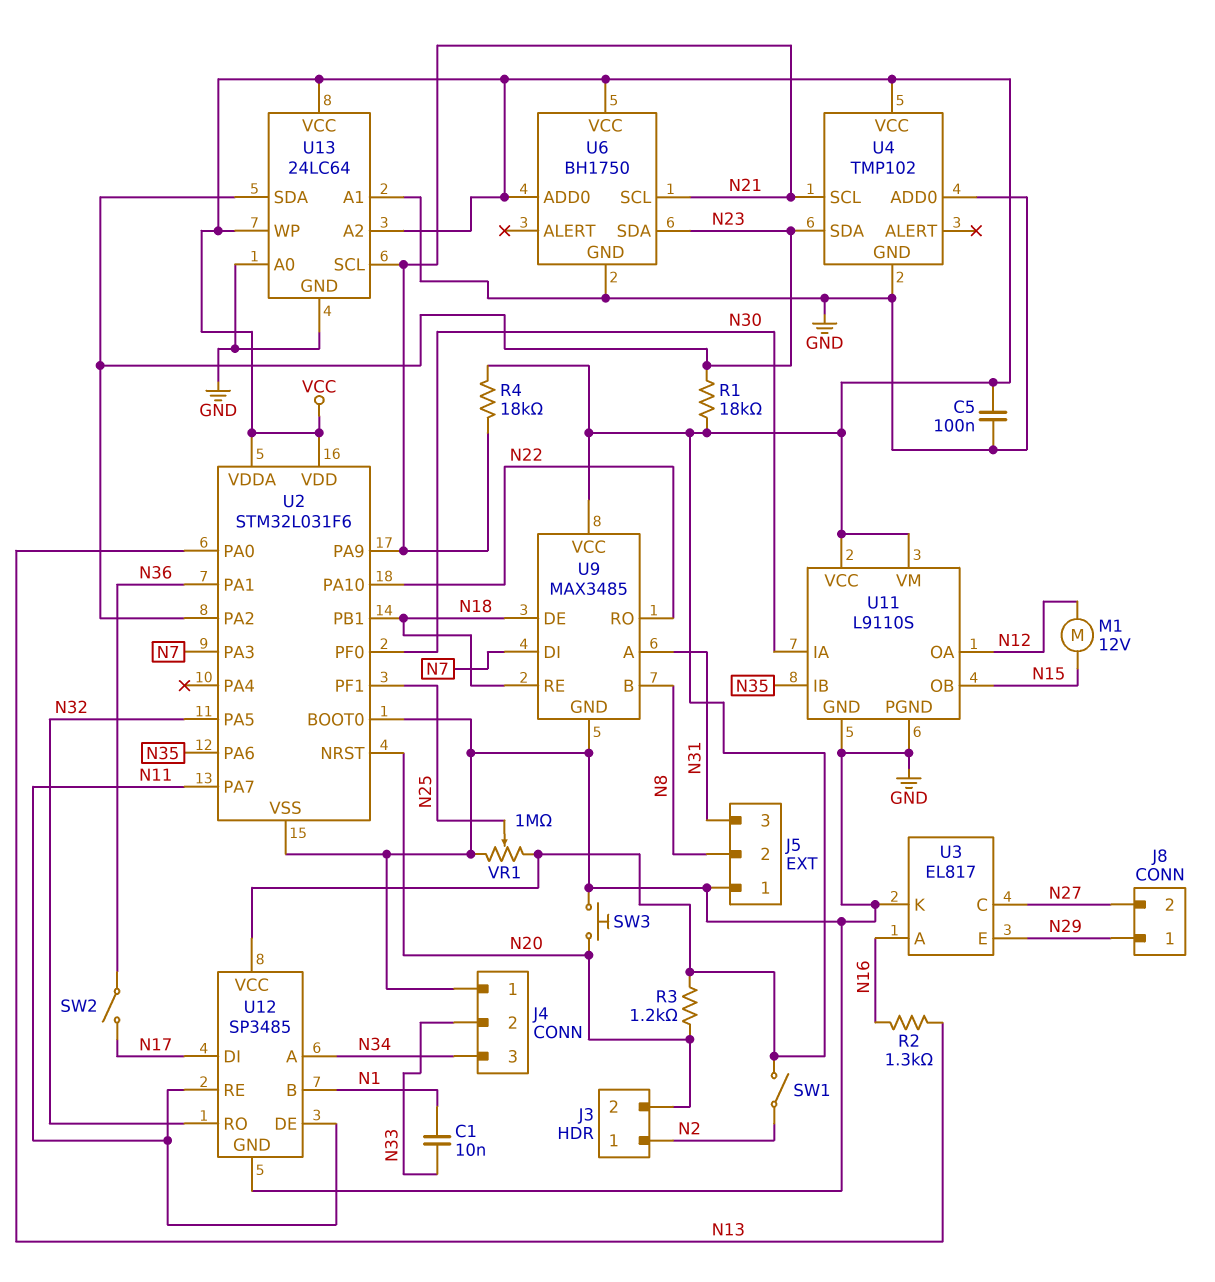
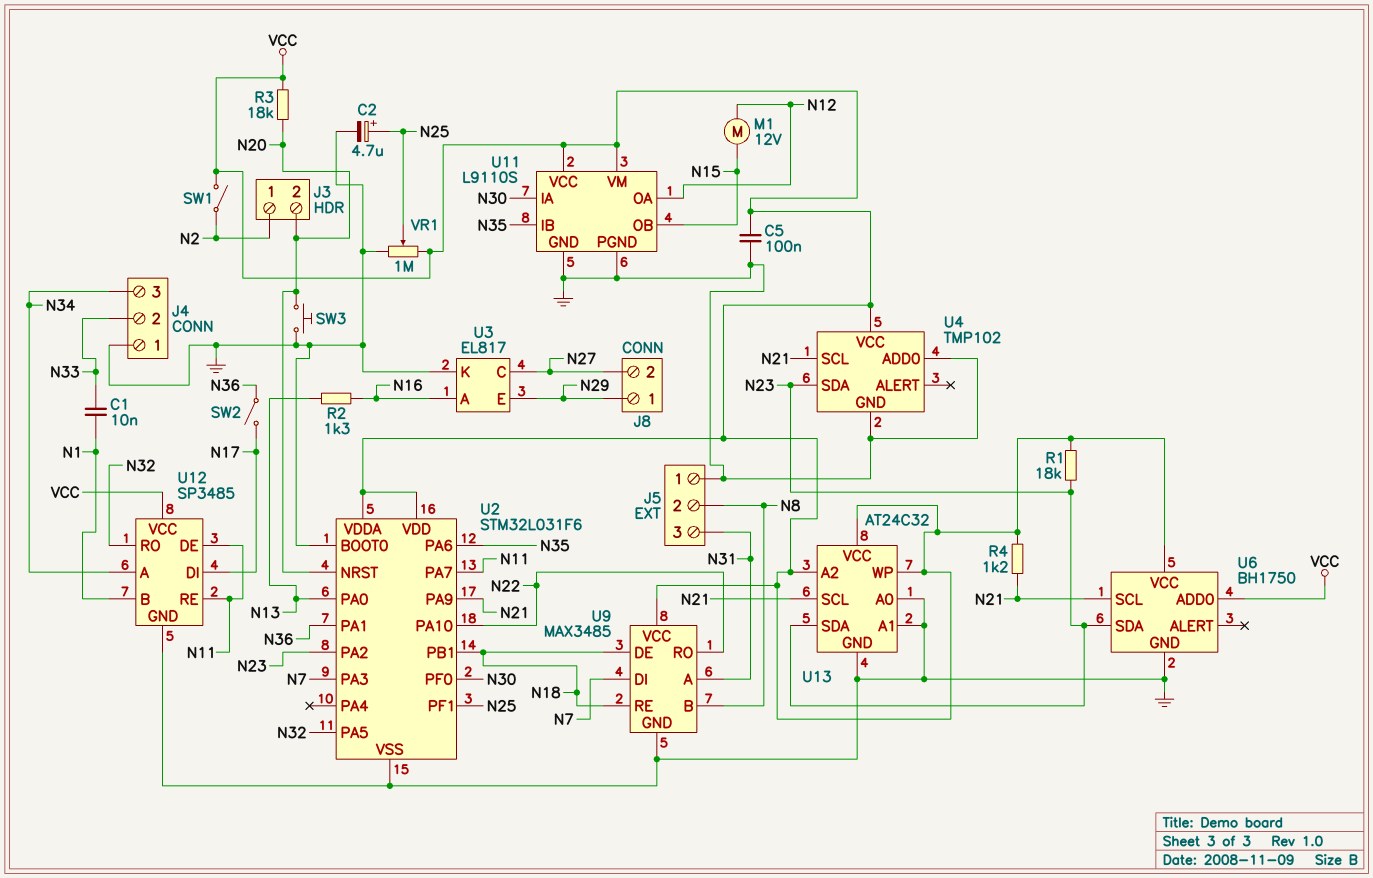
C2: none -> 4.7uF (plus N25, minus GND)
R3: 1.2k (N20, VCC) -> 18k (N20, VCC)
R4: 18k (N21, VCC) -> 1.2k (N21, VCC)
U13: 24LC64 -> AT24C32

